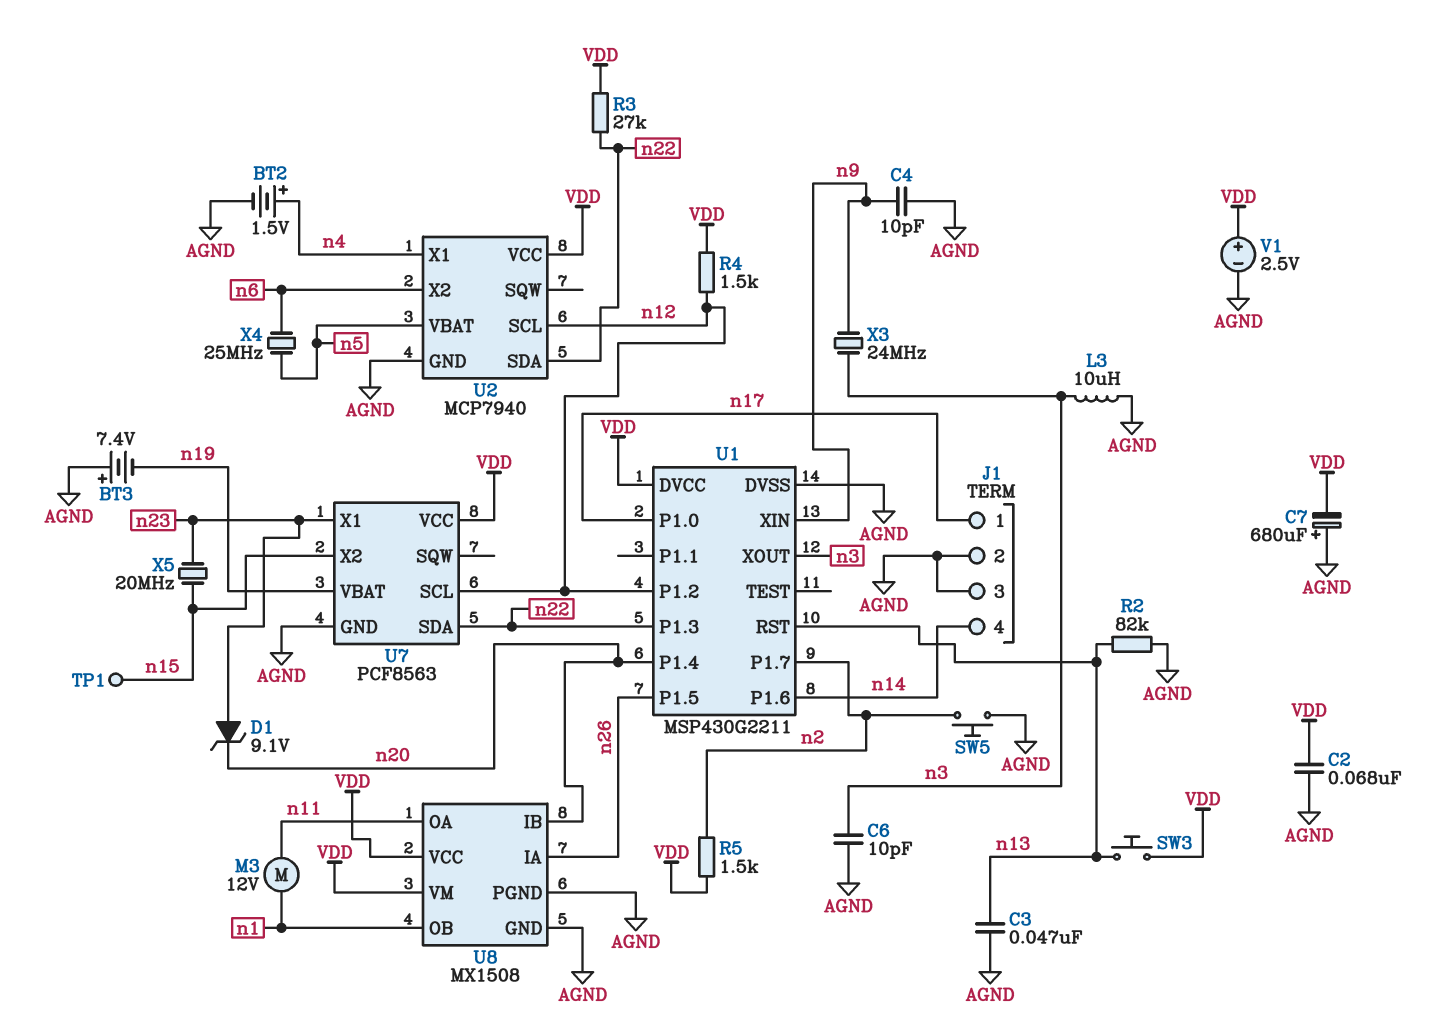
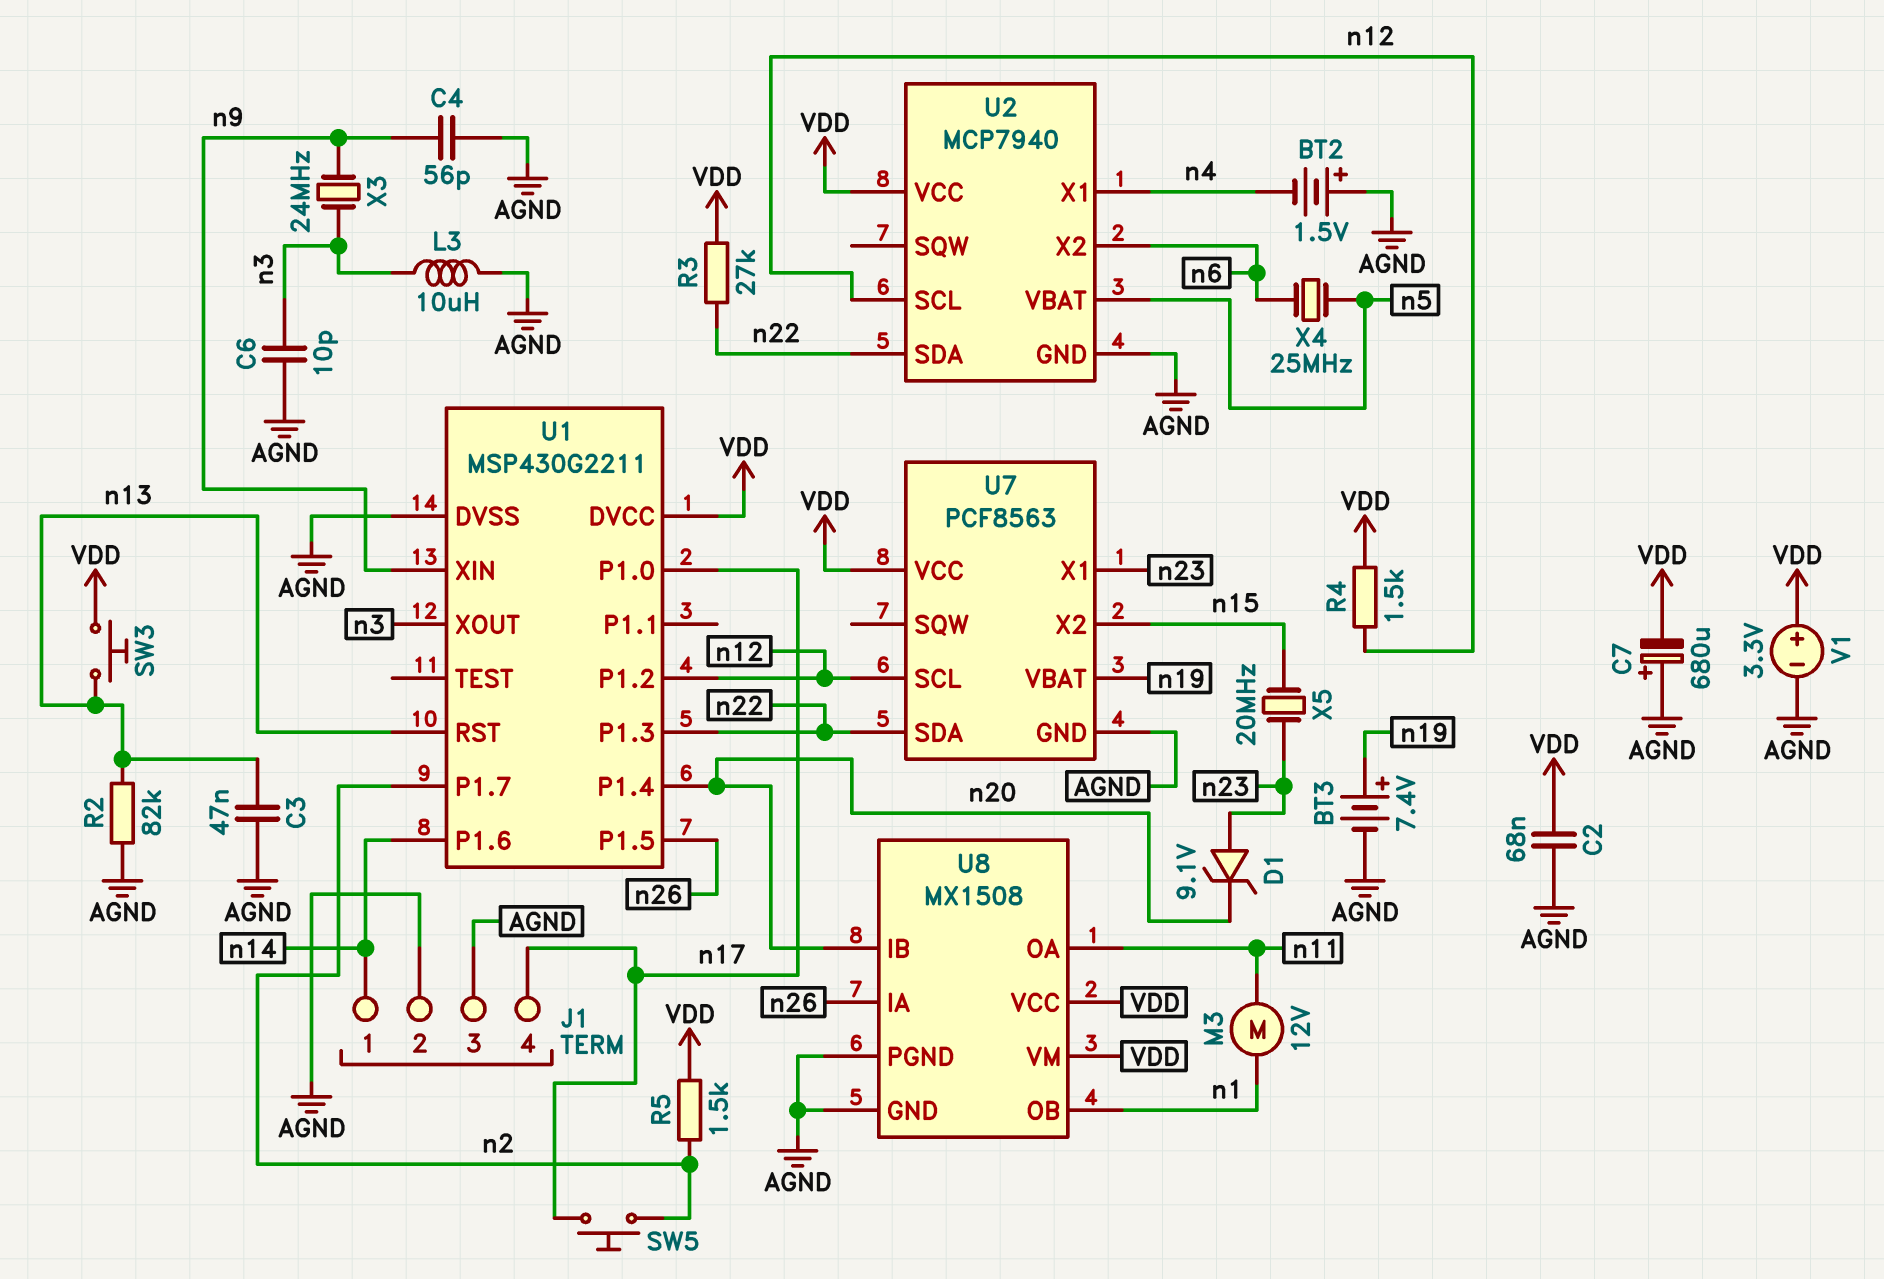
BT2: 1.5V (plus n4, minus AGND) -> 1.5V (plus AGND, minus n4)
BT3: 7.4V (plus AGND, minus n19) -> 7.4V (plus n19, minus AGND)
C4: 10pF (AGND, n9) -> 56pF (AGND, n9)
J1 pin 1: n17 -> n14
J1 pin 4: n14 -> n17
SW5: button (AGND, n2) -> button (n2, n17)
TP1: test point (n15) -> none
V1: 2.5V (plus VDD, minus AGND) -> 3.3V (plus VDD, minus AGND)

